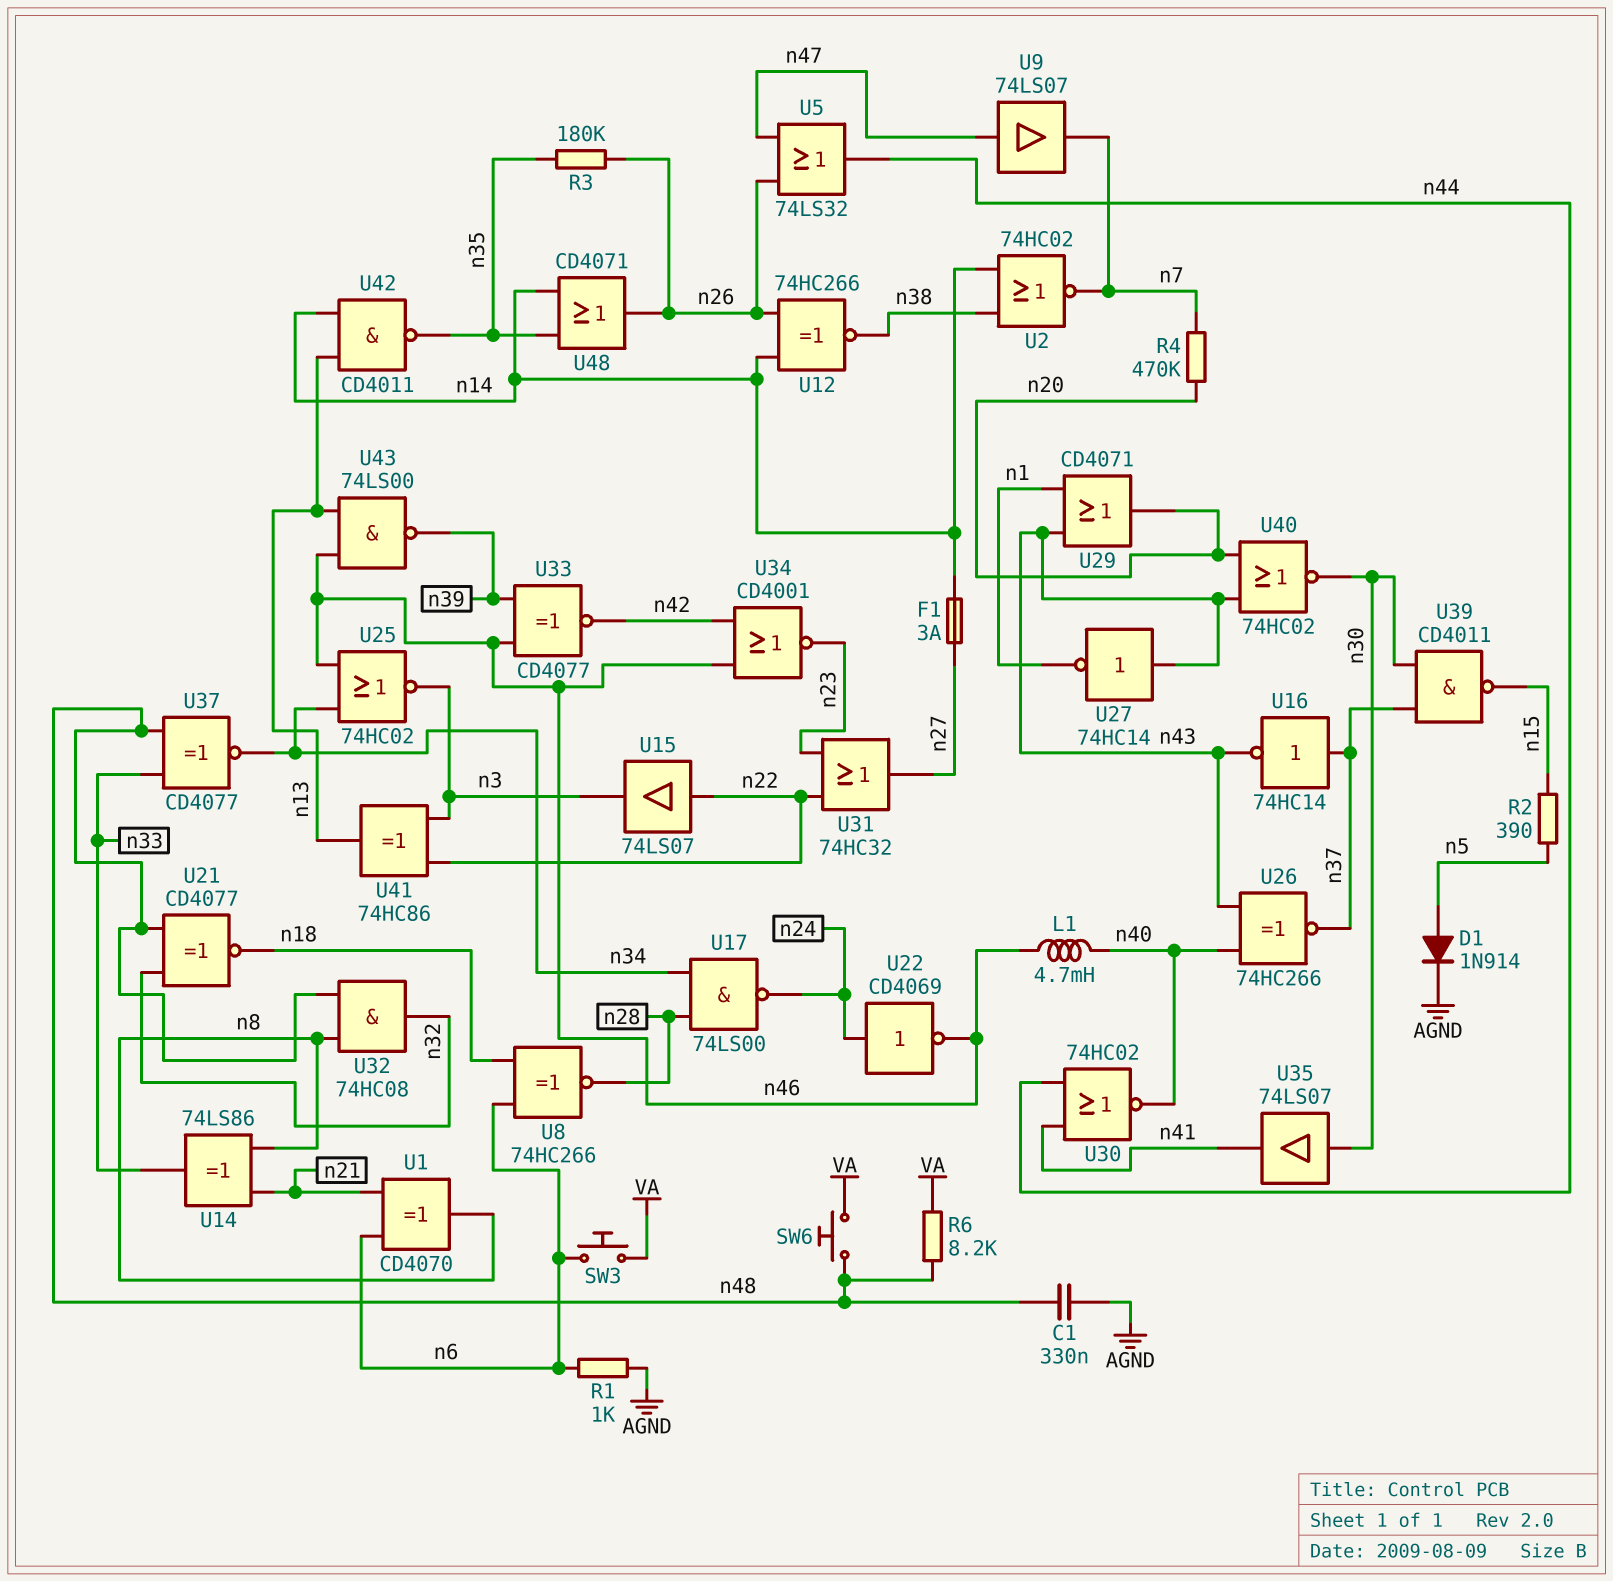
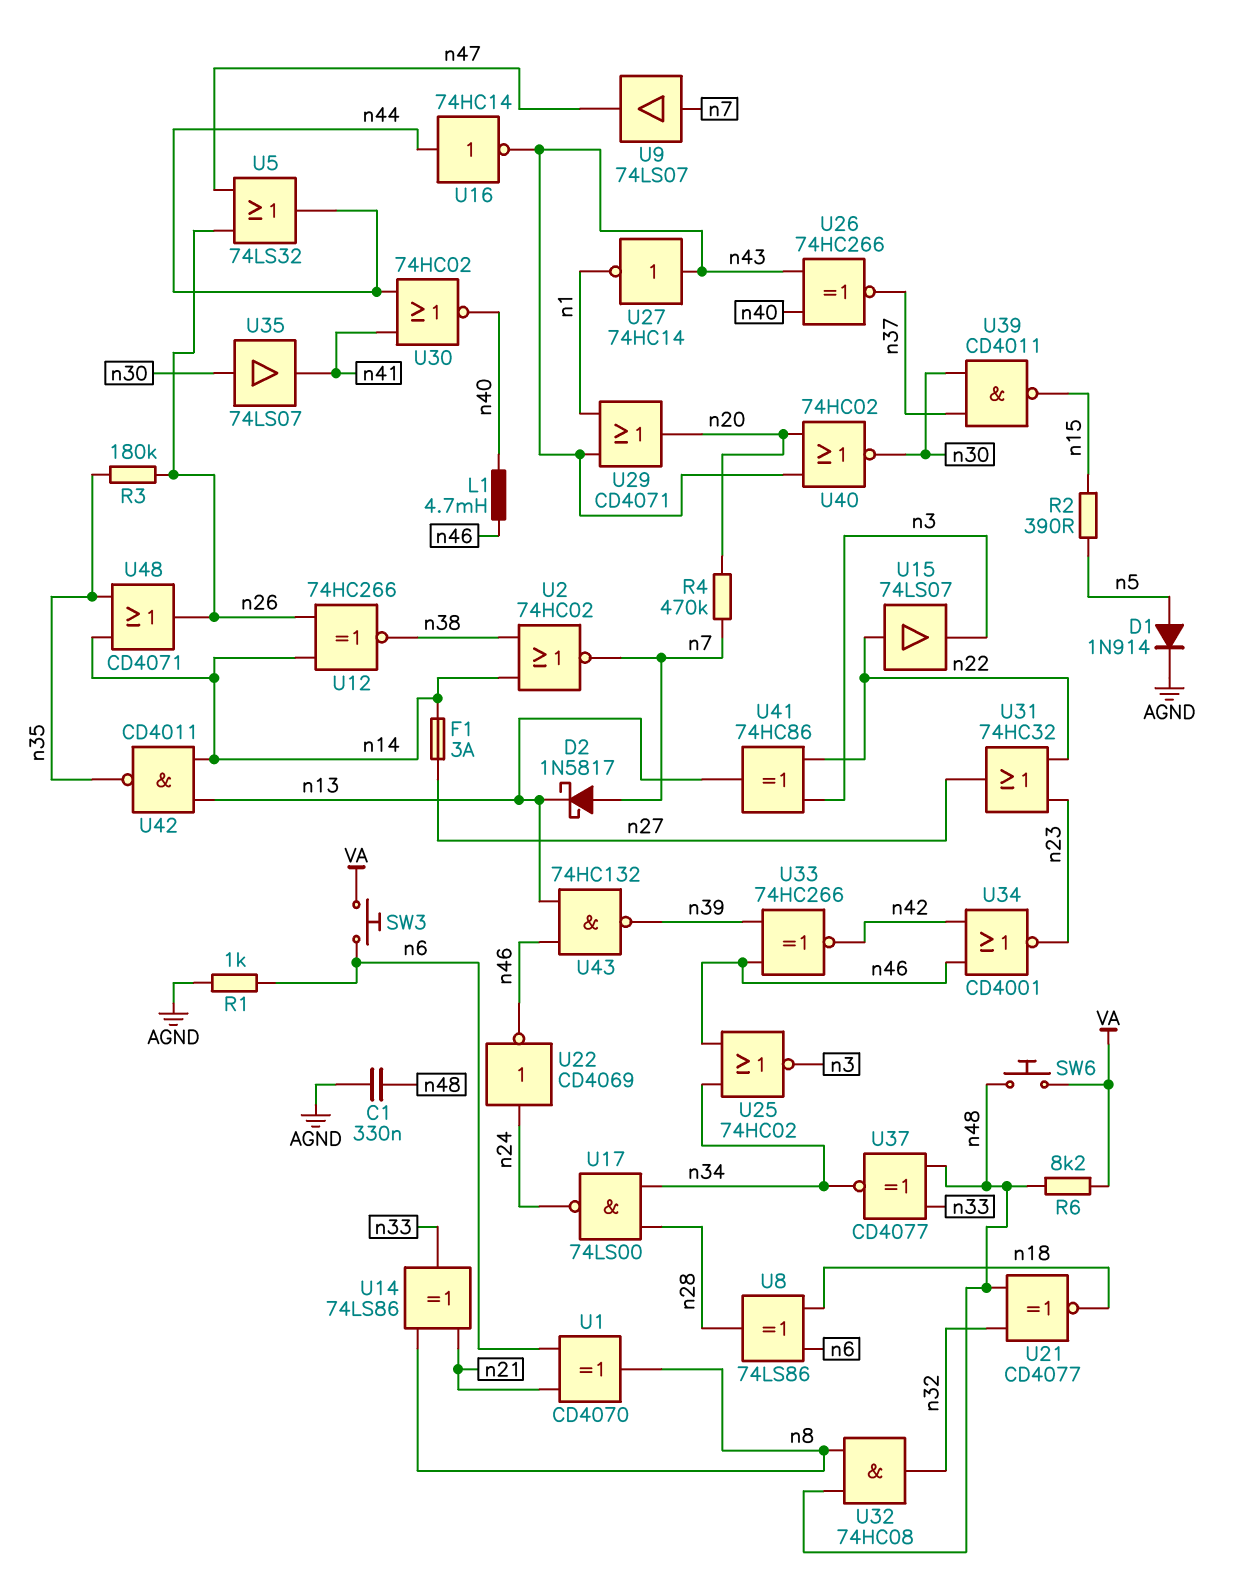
D2: none -> schottky 1N5817 (A n7, K n13)
U8: XNOR 74HC266 (in n6, in n18, out n28) -> XOR 74LS86 (in n6, in n18, out n28)
U9: buffer 74LS07 (in n47, out n7) -> buffer 74LS07 (in n7, out n47)
U16: NOT 74HC14 (in n37, out n43) -> NOT 74HC14 (in n44, out n43)
U33: XNOR CD4077 (in n39, in n46, out n42) -> XNOR 74HC266 (in n39, in n46, out n42)
U43: NAND 74LS00 (in n13, in n46, out n39) -> NAND 74HC132 (in n13, in n46, out n39)

